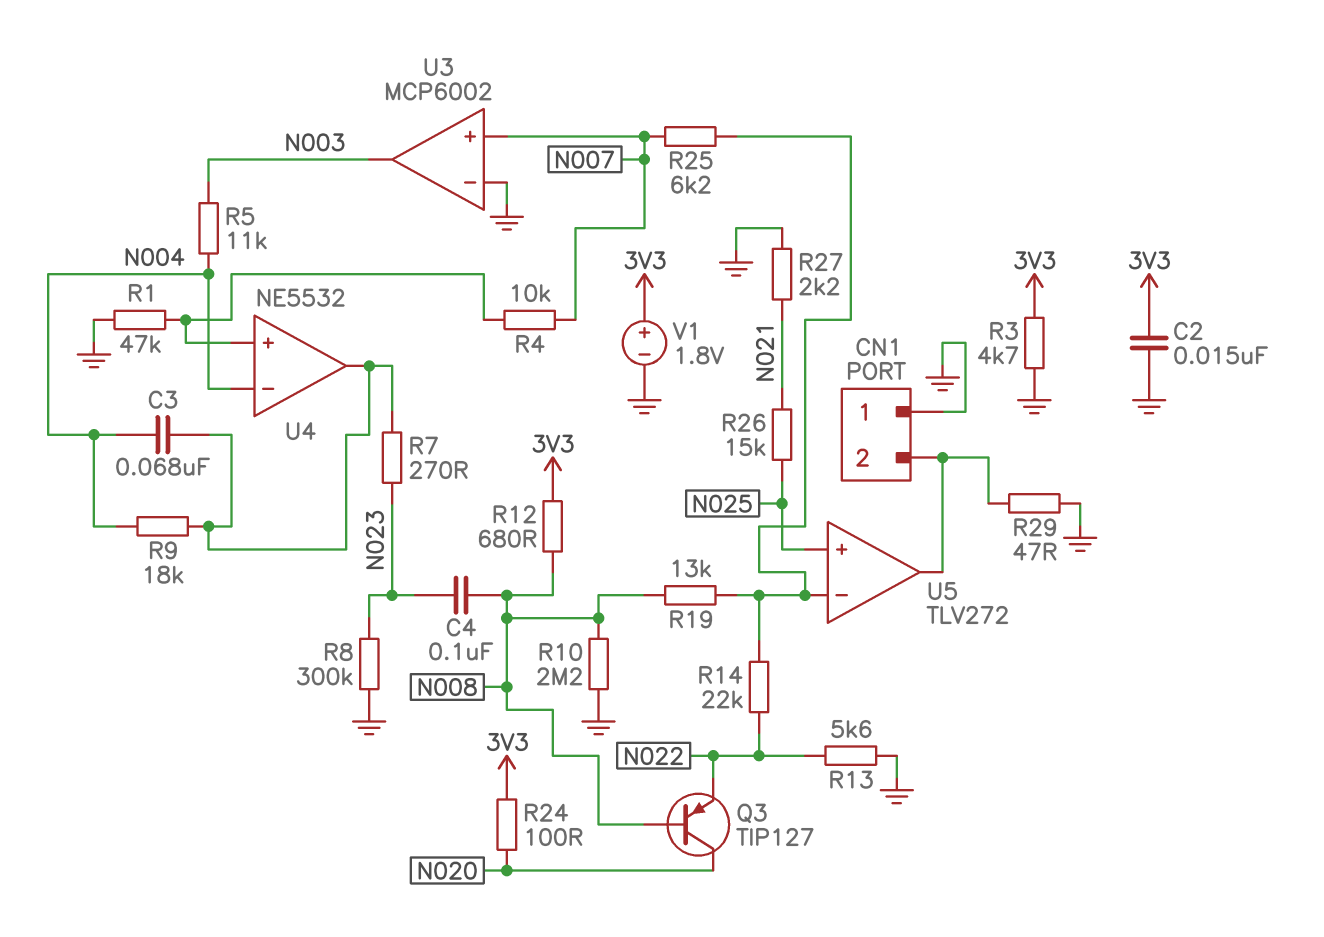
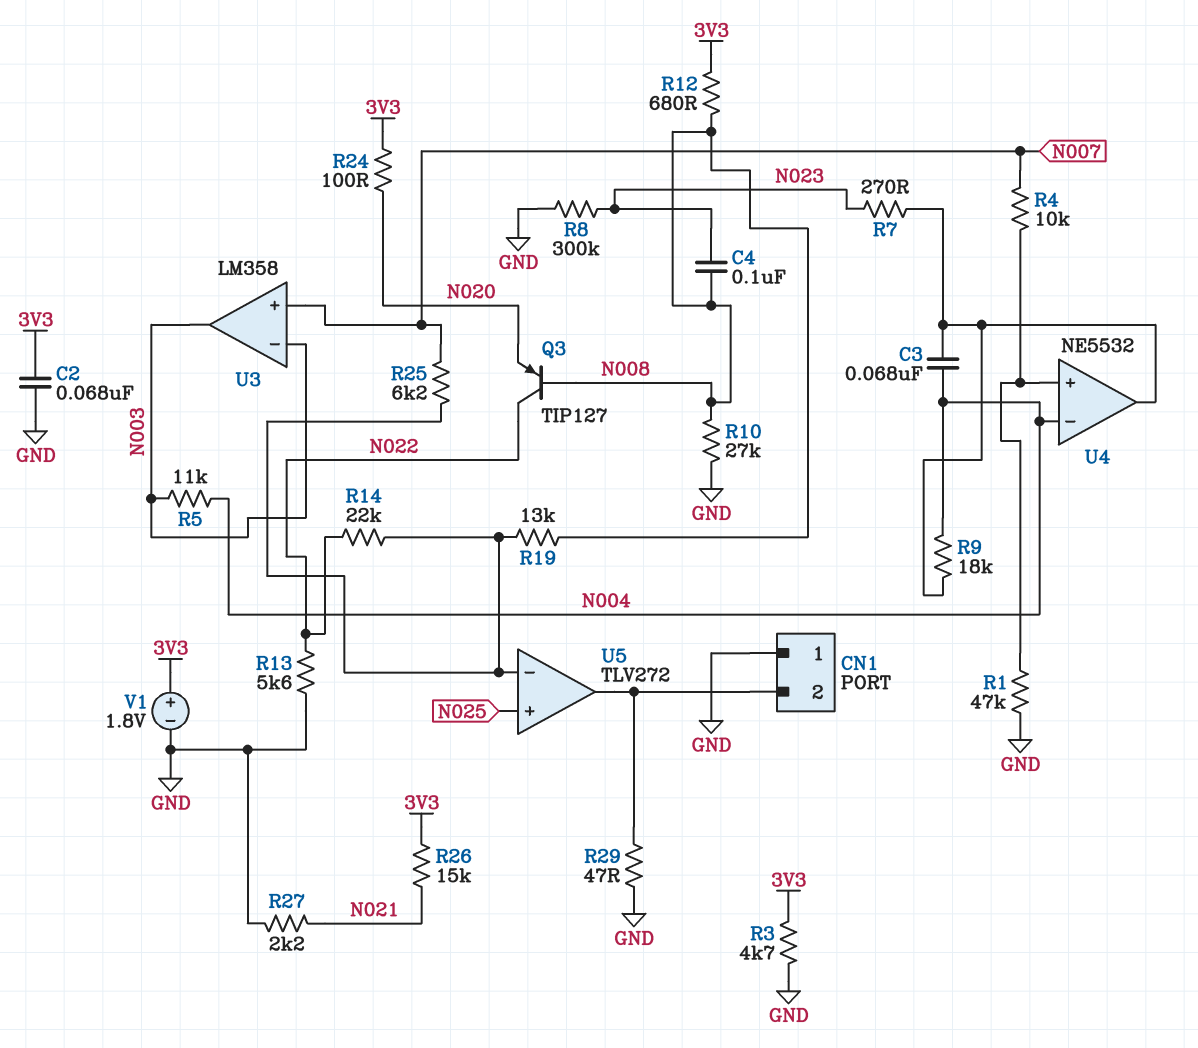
C2: 15nF (3V3, GND) -> 68nF (3V3, GND)
Q3: PNP TIP127 (B N008, C N020, E N022) -> PNP TIP127 (B N008, C N022, E N020)
R10: 2.2M (GND, N008) -> 27k (GND, N008)
R26: 15k (N021, N025) -> 15k (3V3, N021)
U3: MCP6002 -> LM358
U3 pin in-: GND -> N003

